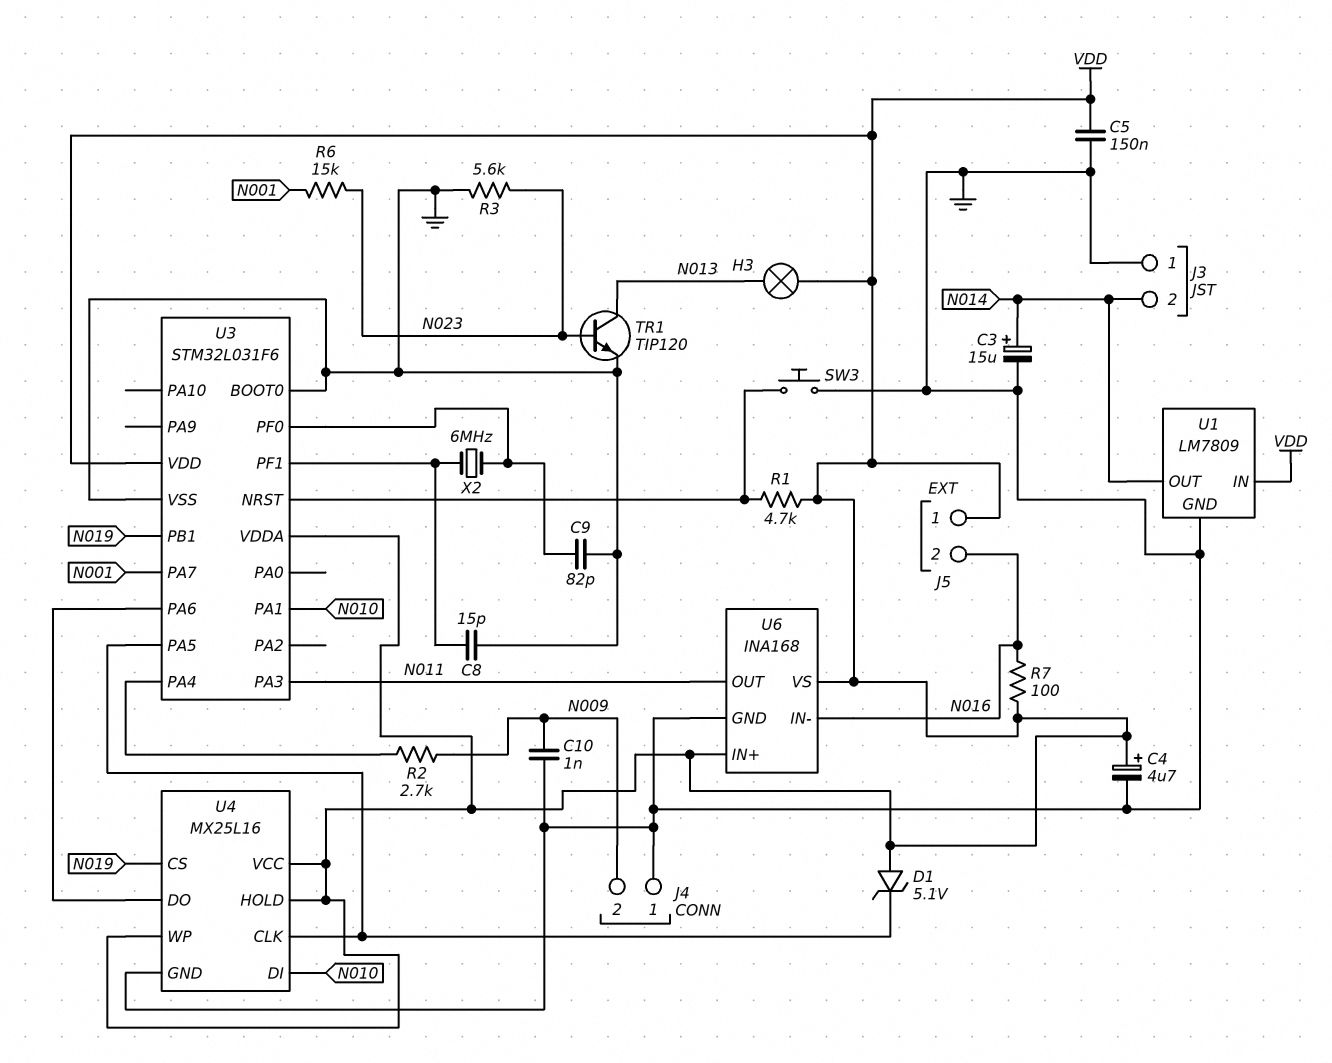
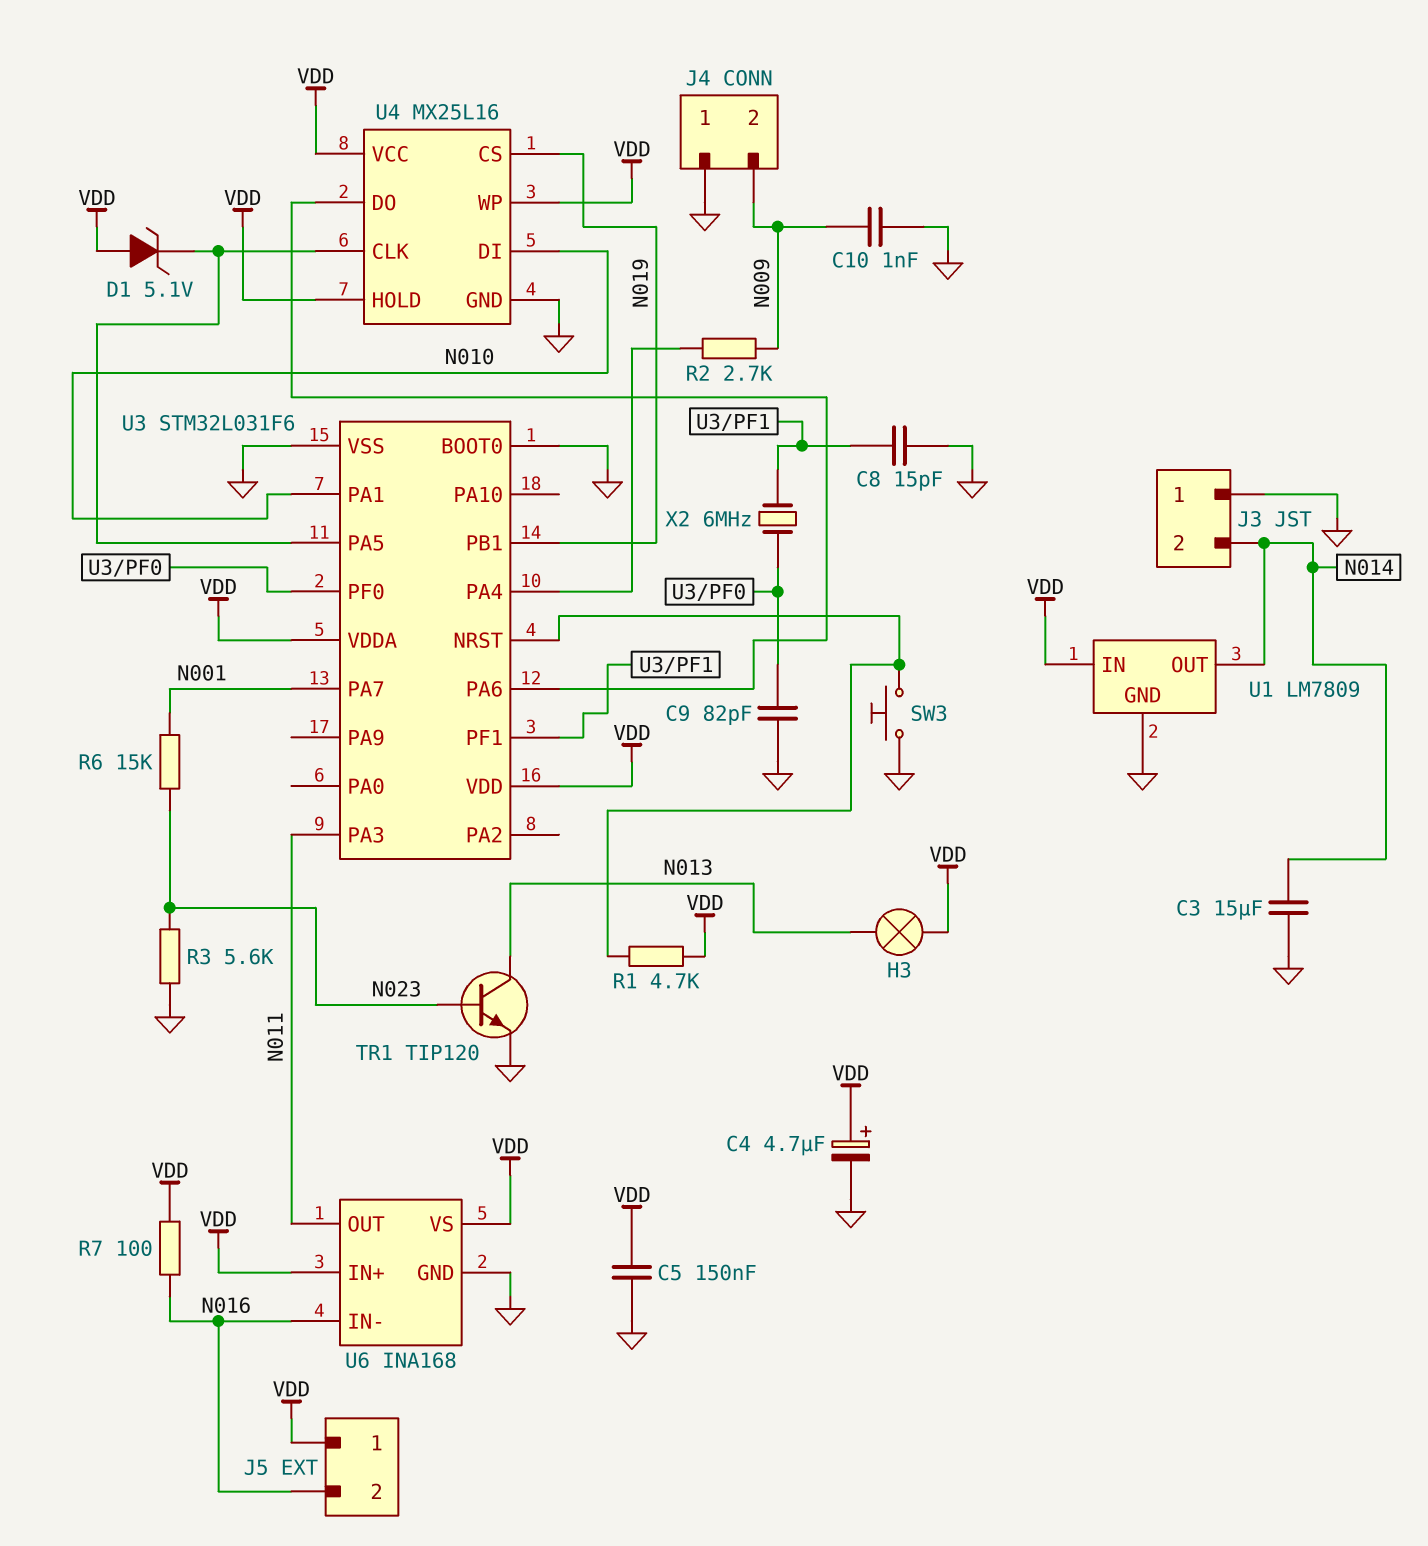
C3: 15uF (plus N014, minus GND) -> 15uF (GND, N014)

